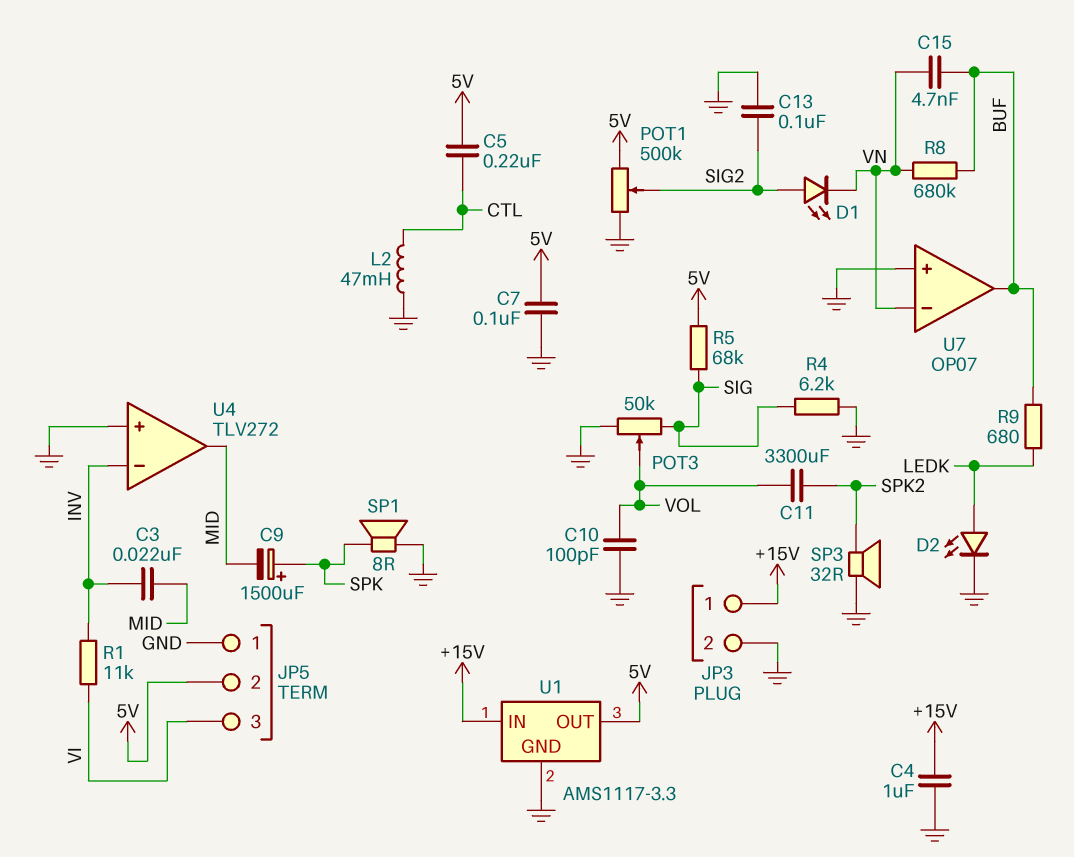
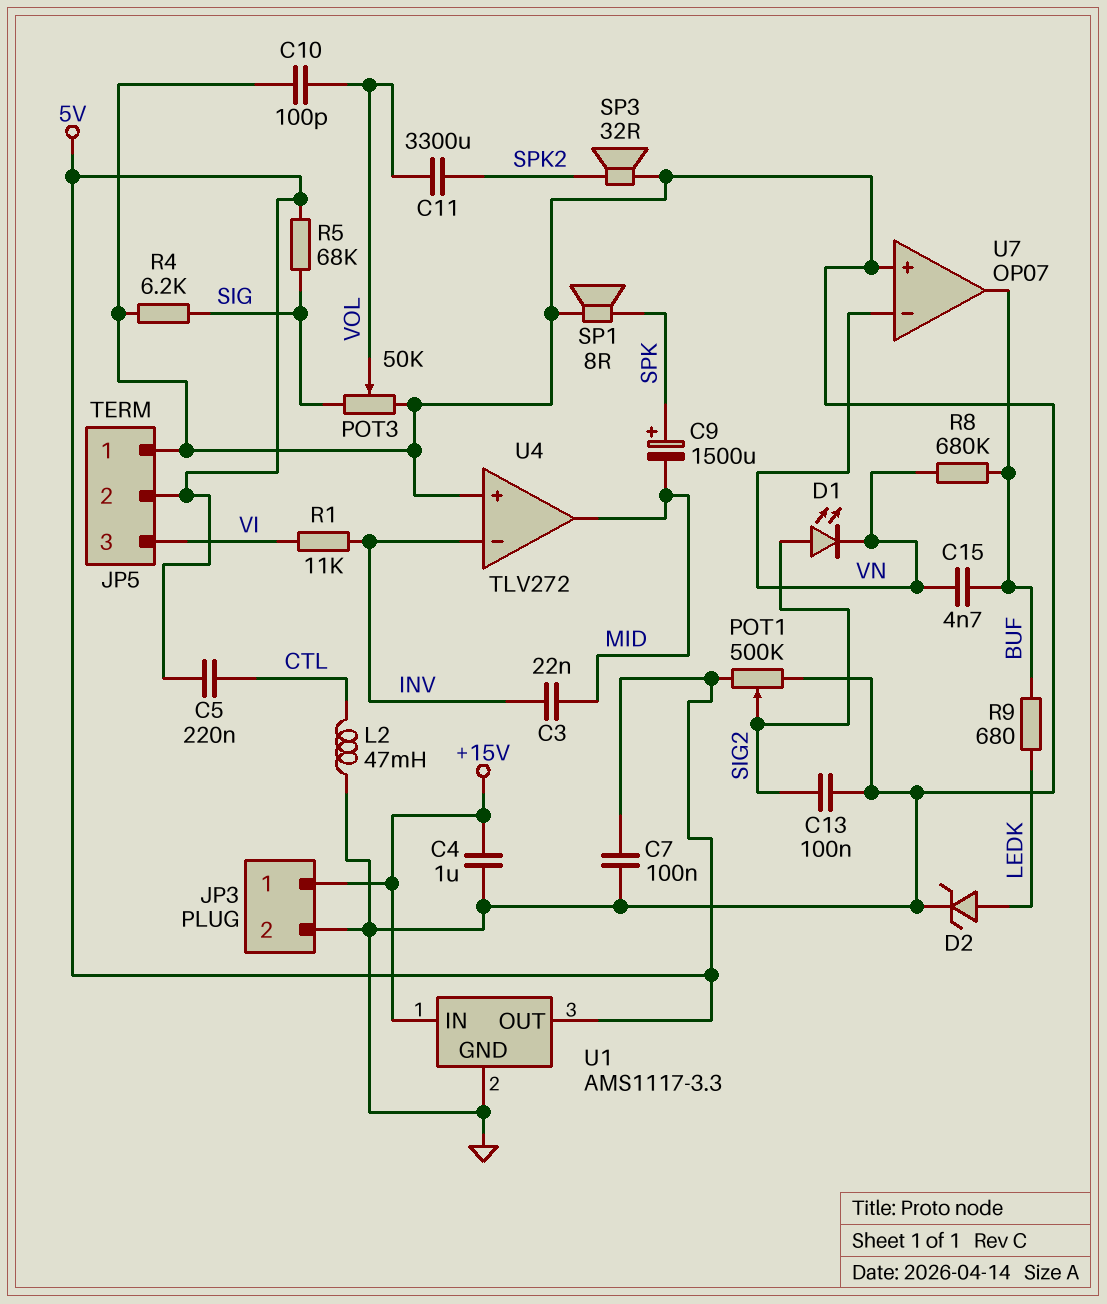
D2: LED (A LEDK, K GND) -> zener (A LEDK, K GND)

